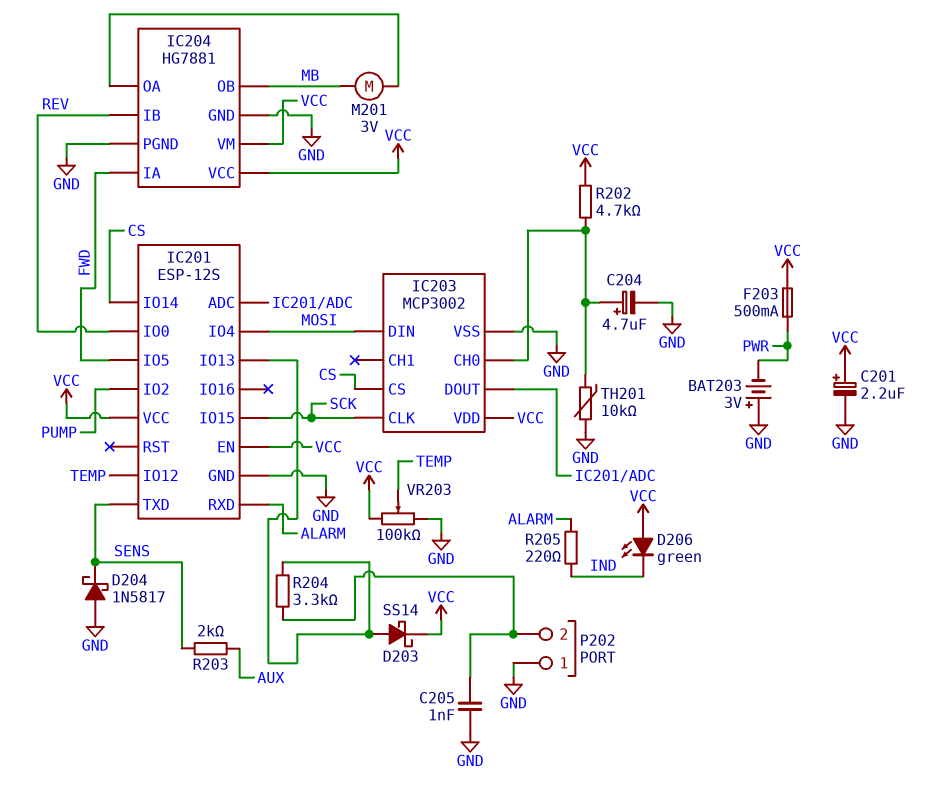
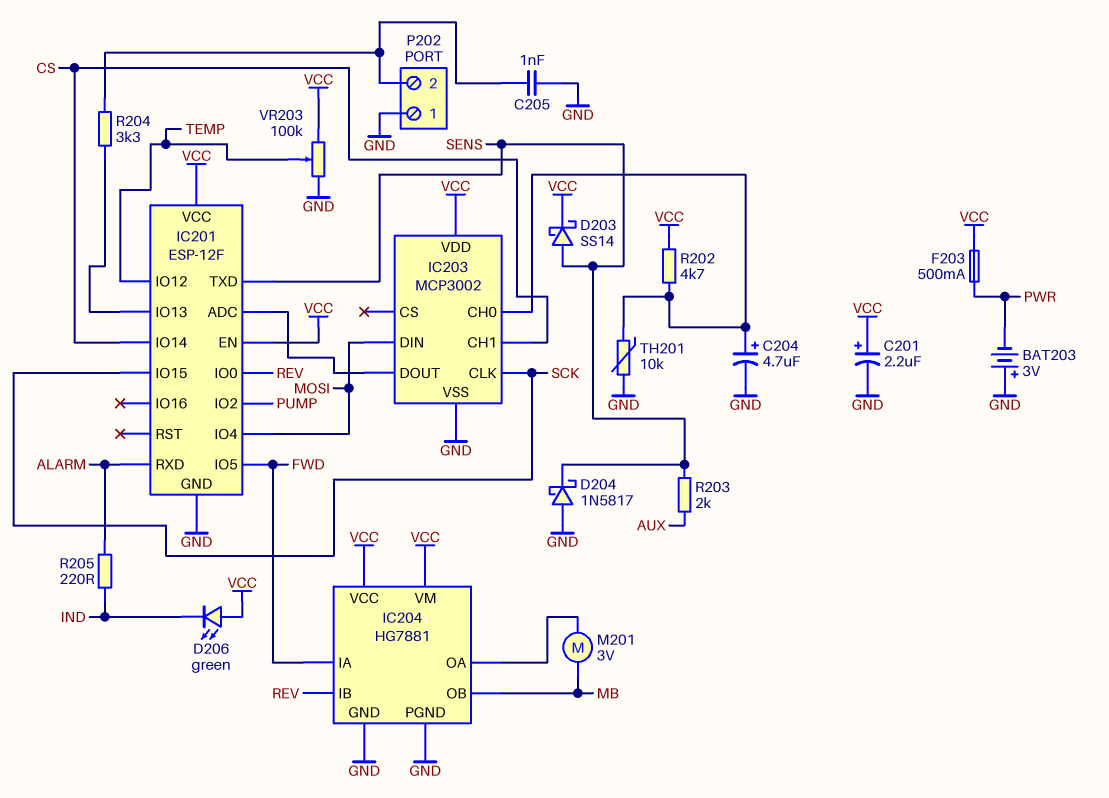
D203: schottky SS14 (A IC201/IO13, K VCC) -> schottky SS14 (A SENS, K VCC)
IC201: ESP-12S -> ESP-12F
IC203 pin CH1: none -> CS
IC203 pin CS: CS -> none

